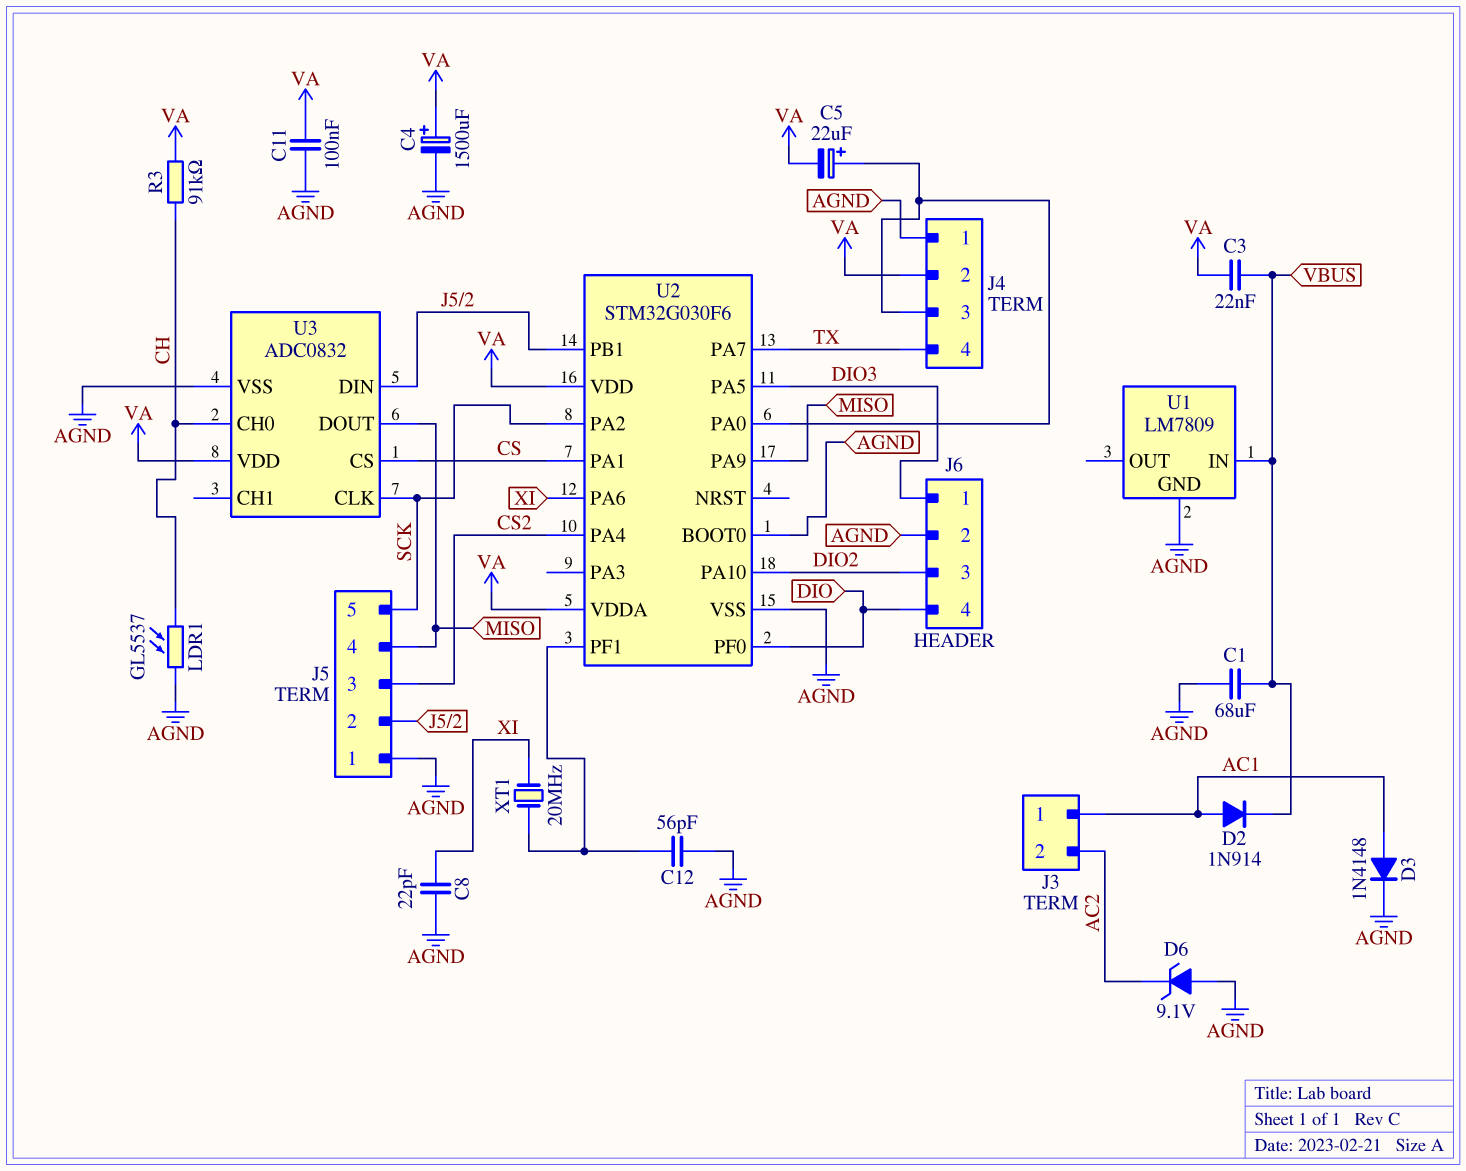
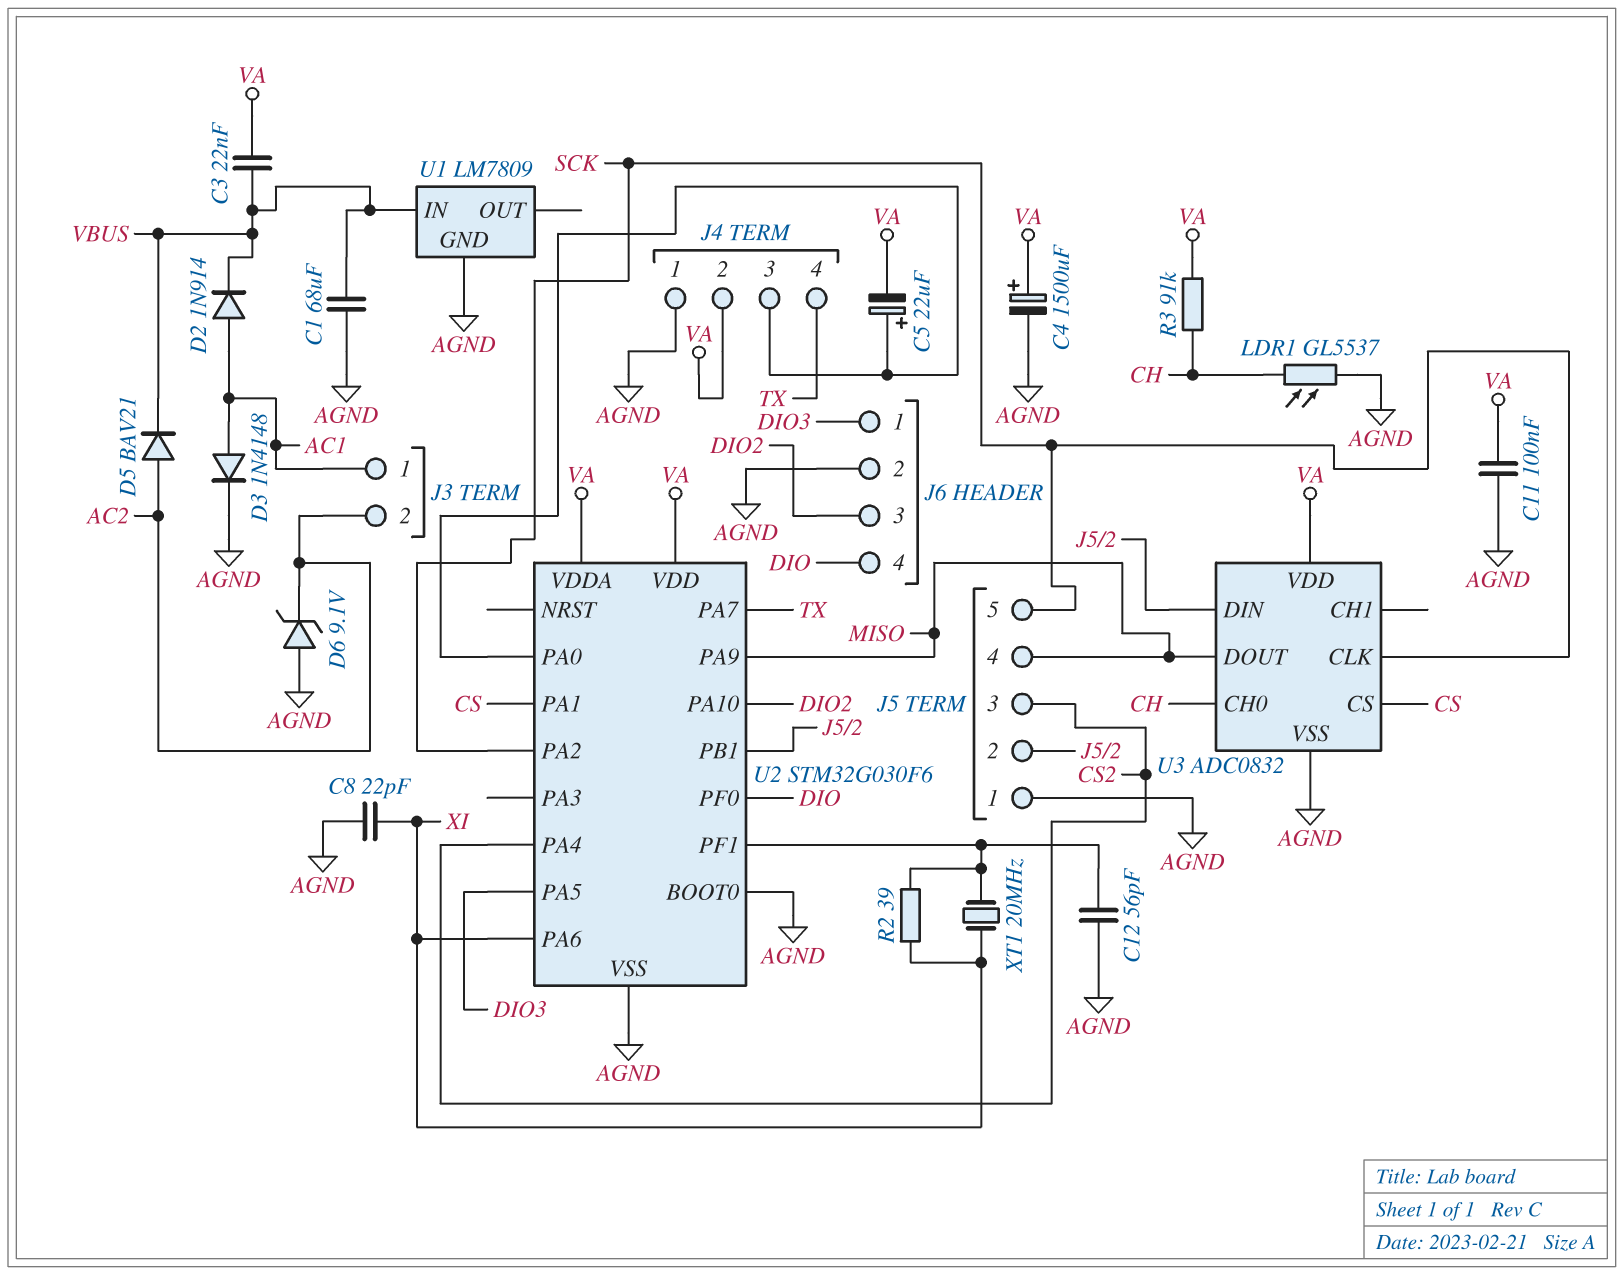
D5: none -> diode BAV21 (A AC2, K VBUS)
R2: none -> 39 (U2/PF1, XI)

